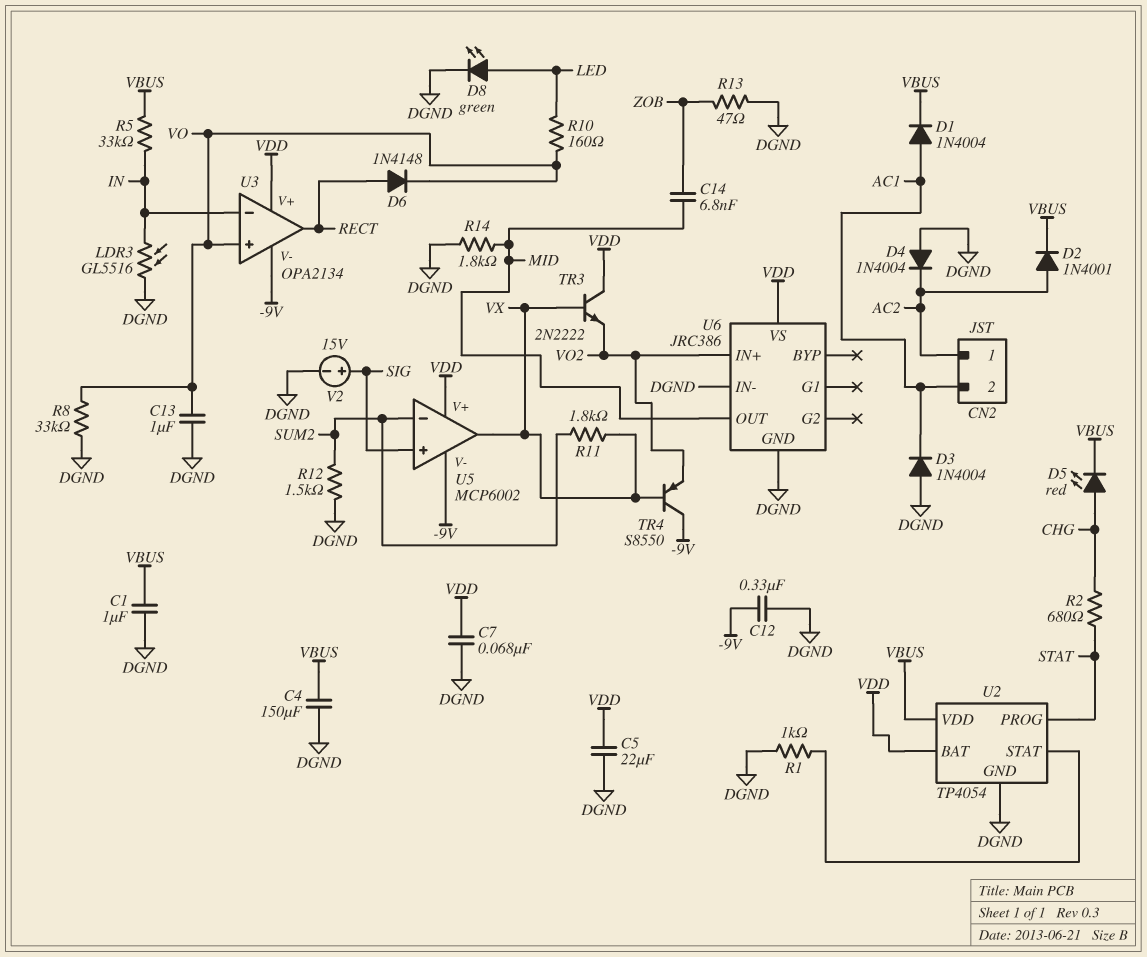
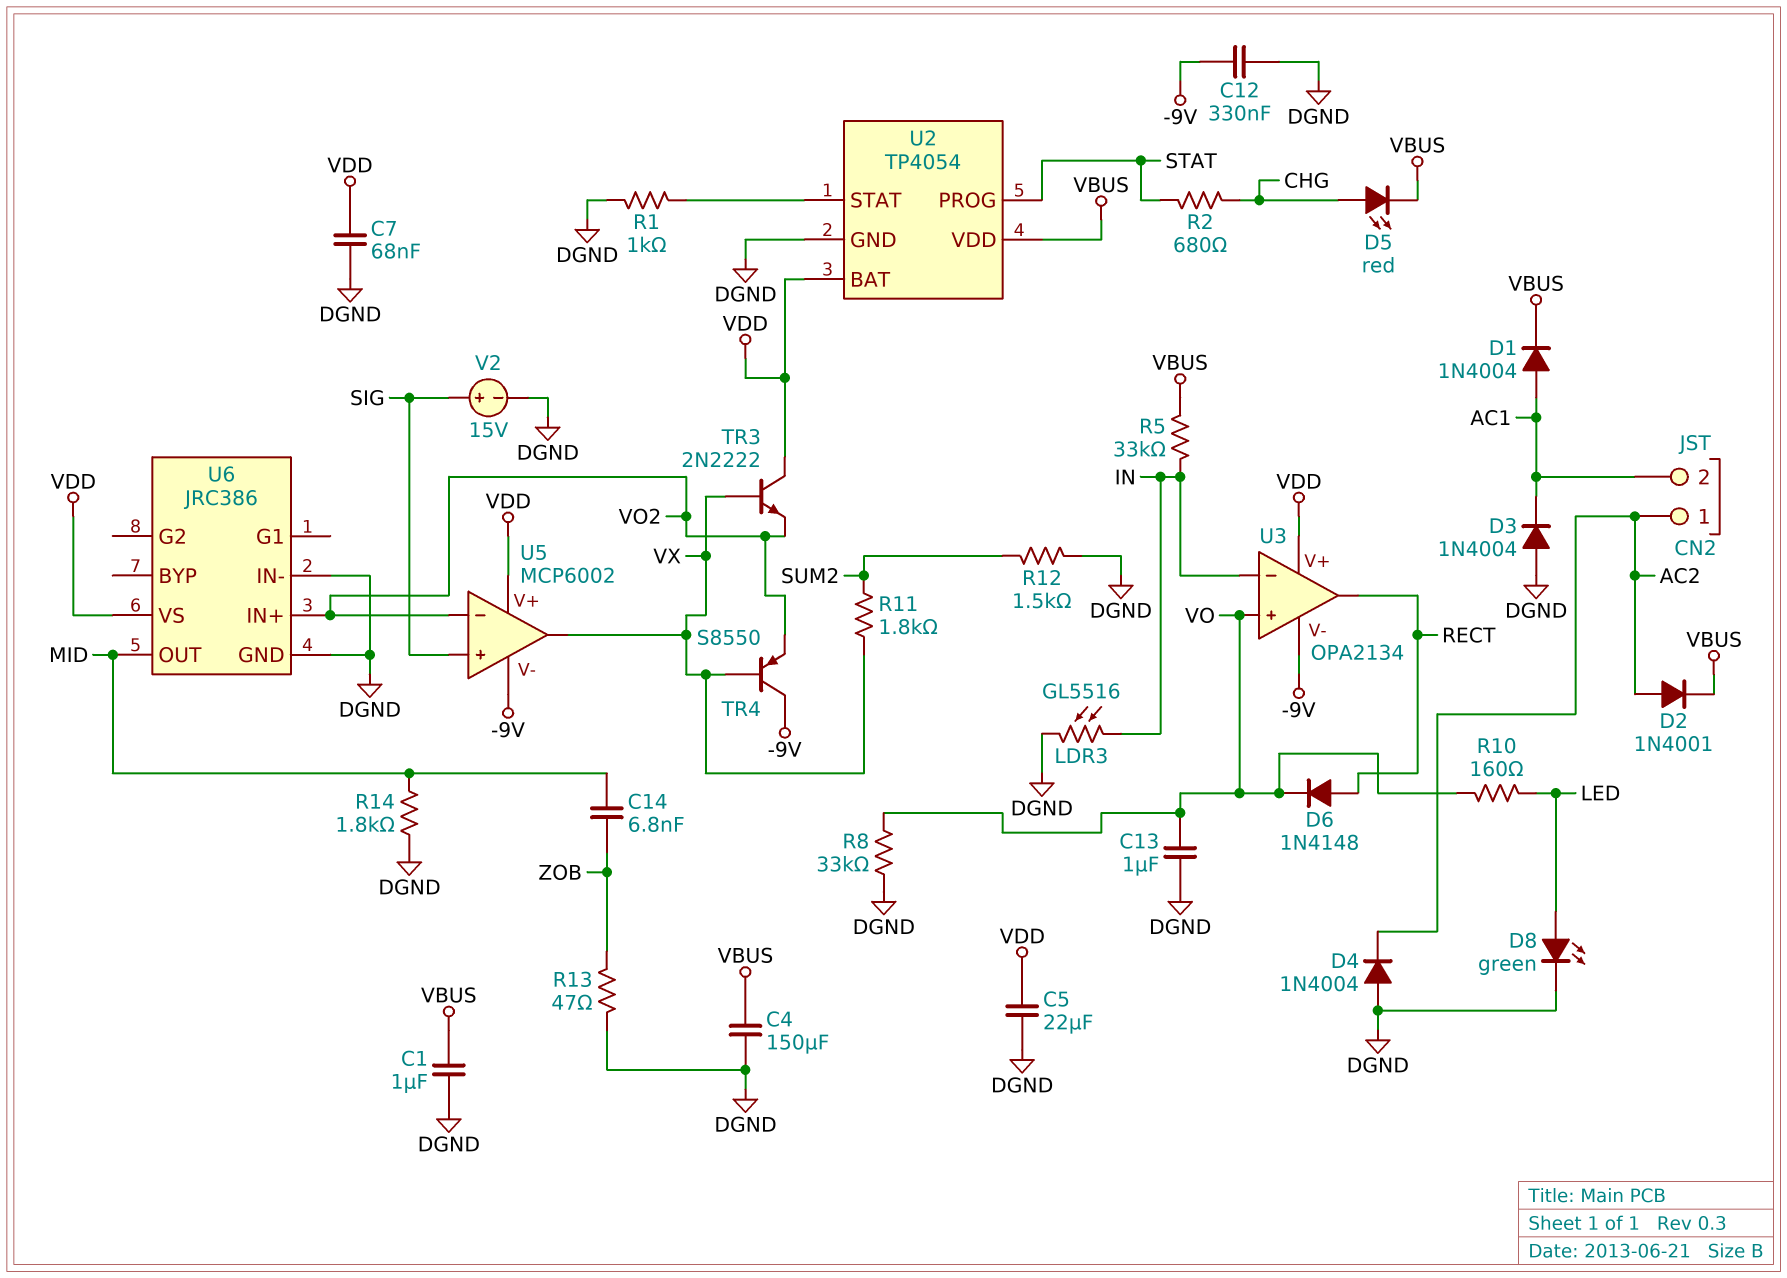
U5 pin in-: SUM2 -> VO2

